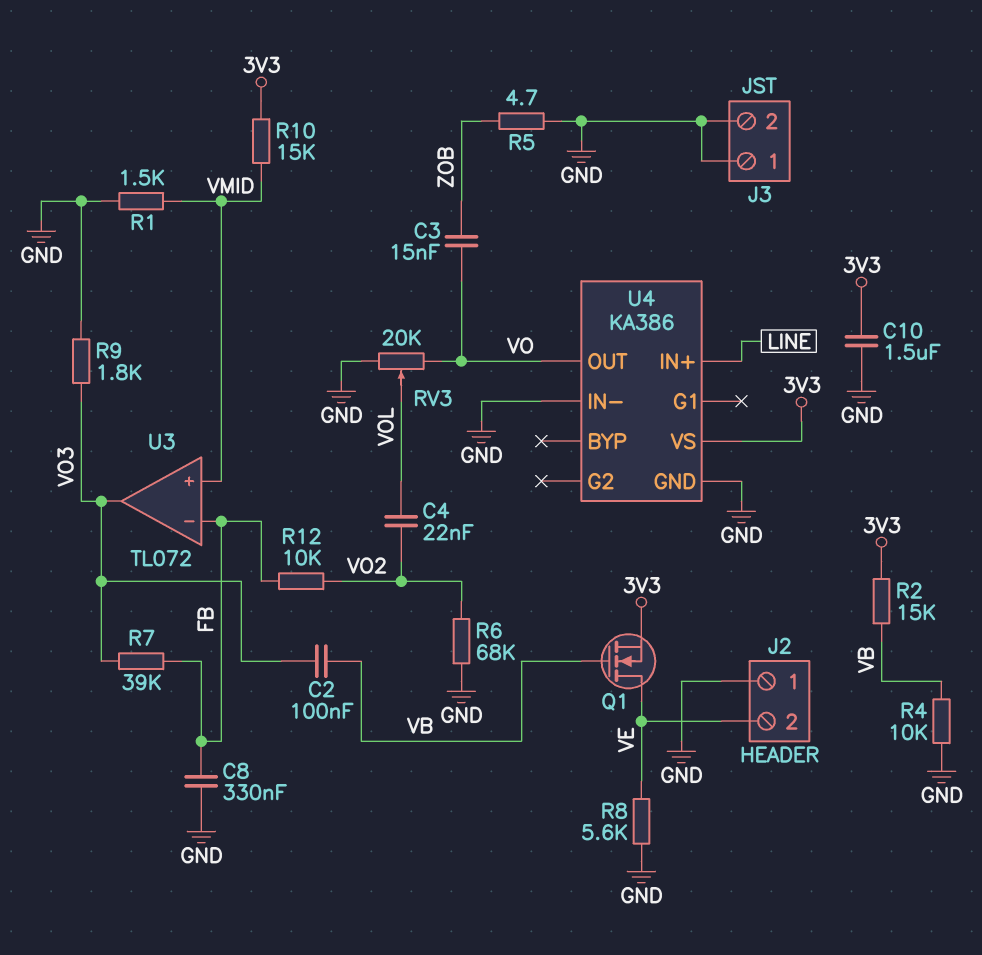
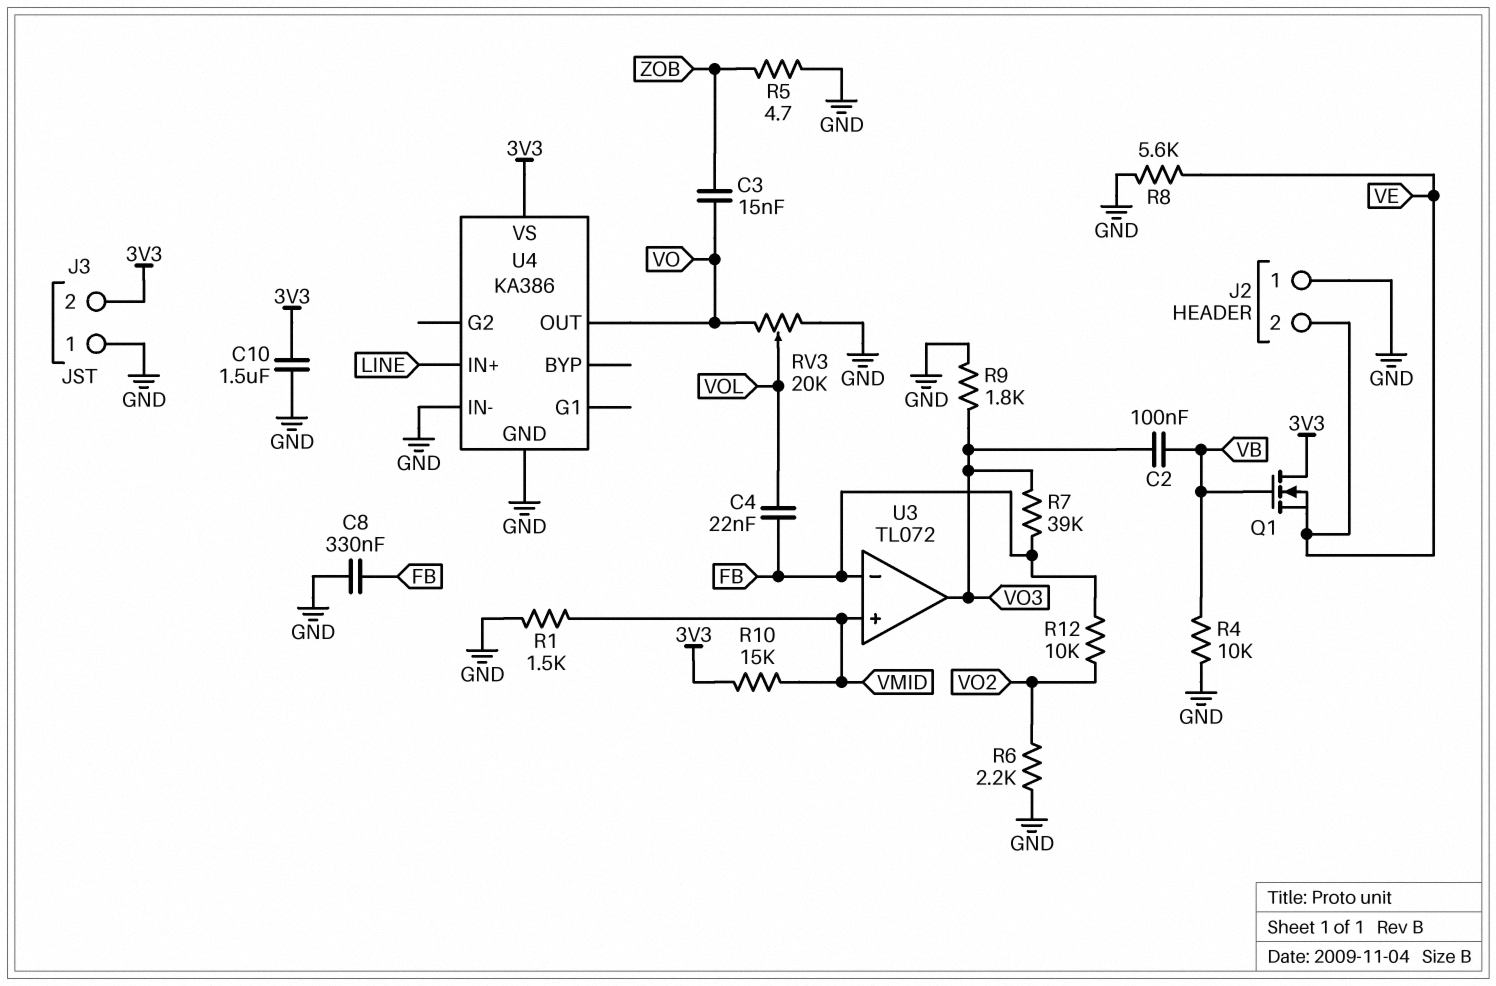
C4: 22nF (VO2, VOL) -> 22nF (FB, VOL)
J3 pin 2: GND -> 3V3
Q1: NMOS (G VB, D VE, S 3V3) -> NMOS (G VB, D 3V3, S VE)
R2: 15k (3V3, VB) -> none
R6: 68k (GND, VO2) -> 2.2k (GND, VO2)

